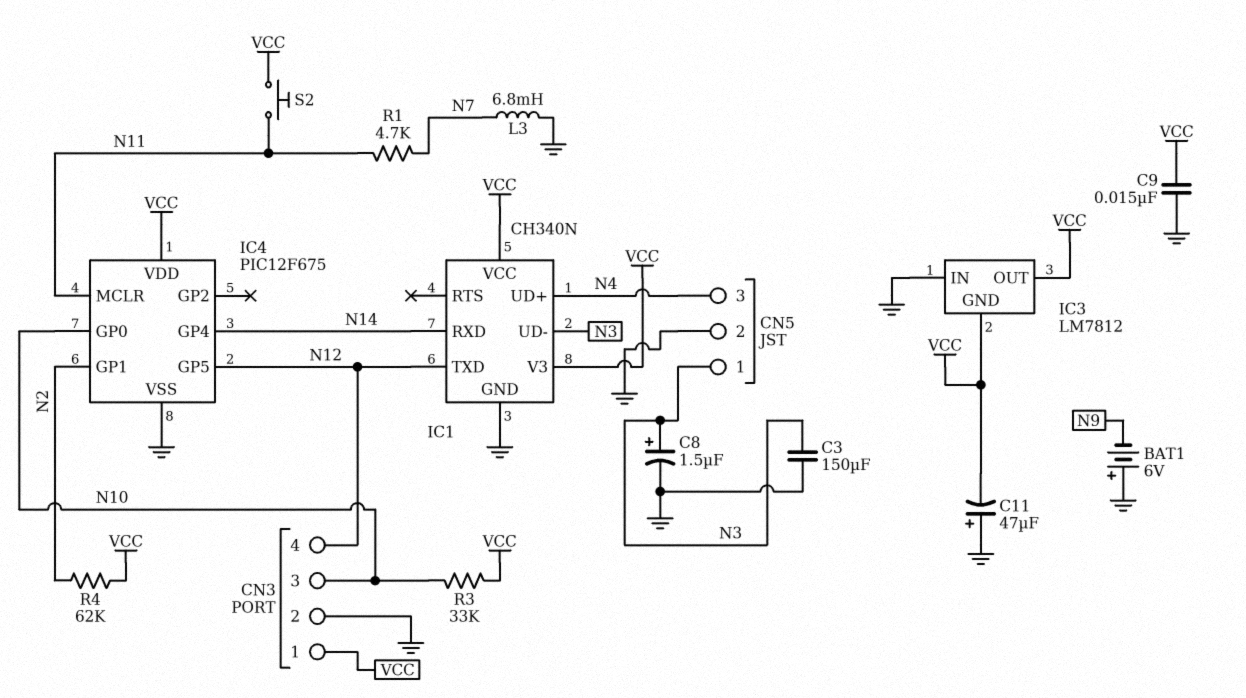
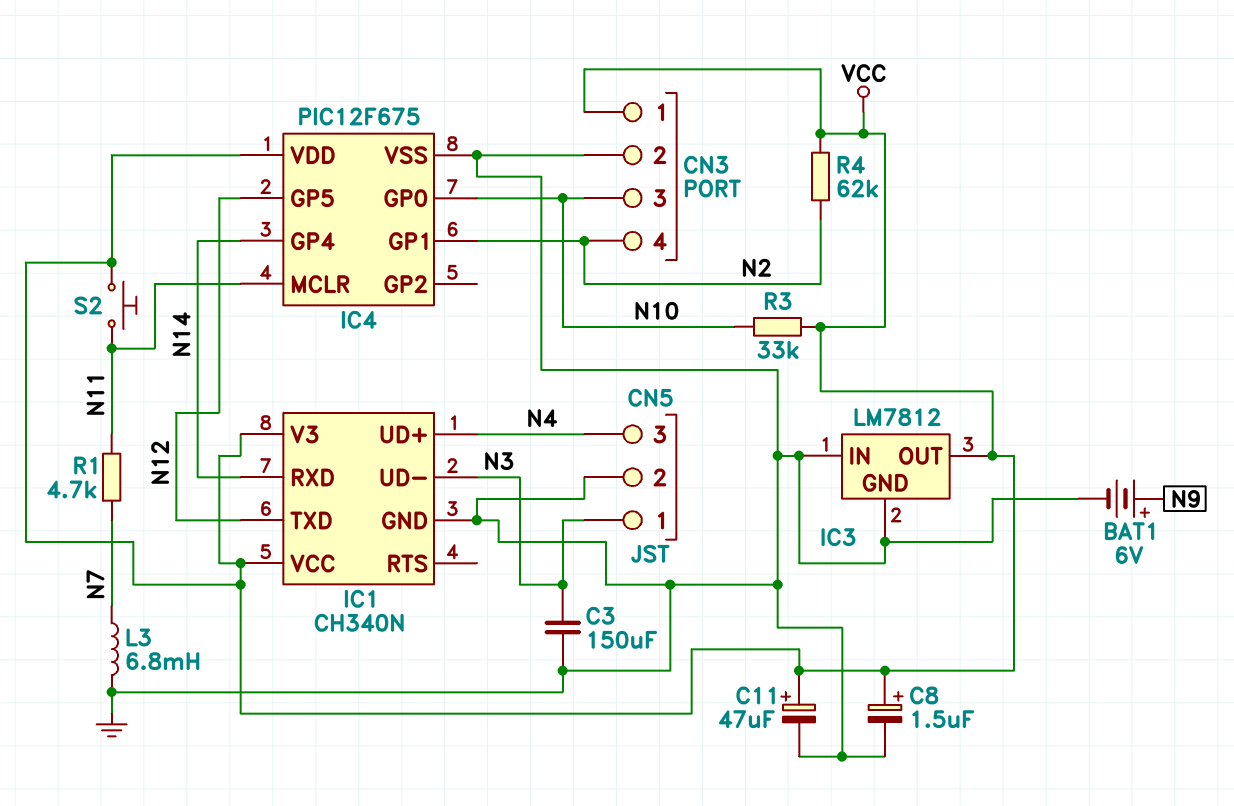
BAT1: 6V (plus GND, minus N9) -> 6V (plus N9, minus GND)
C8: 1.5uF (plus N3, minus GND) -> 1.5uF (plus VCC, minus GND)
C9: 15nF (GND, VCC) -> none
C11: 47uF (plus GND, minus VCC) -> 47uF (plus VCC, minus GND)
CN3 pin 4: N12 -> N2
IC3 pin GND: VCC -> GND

